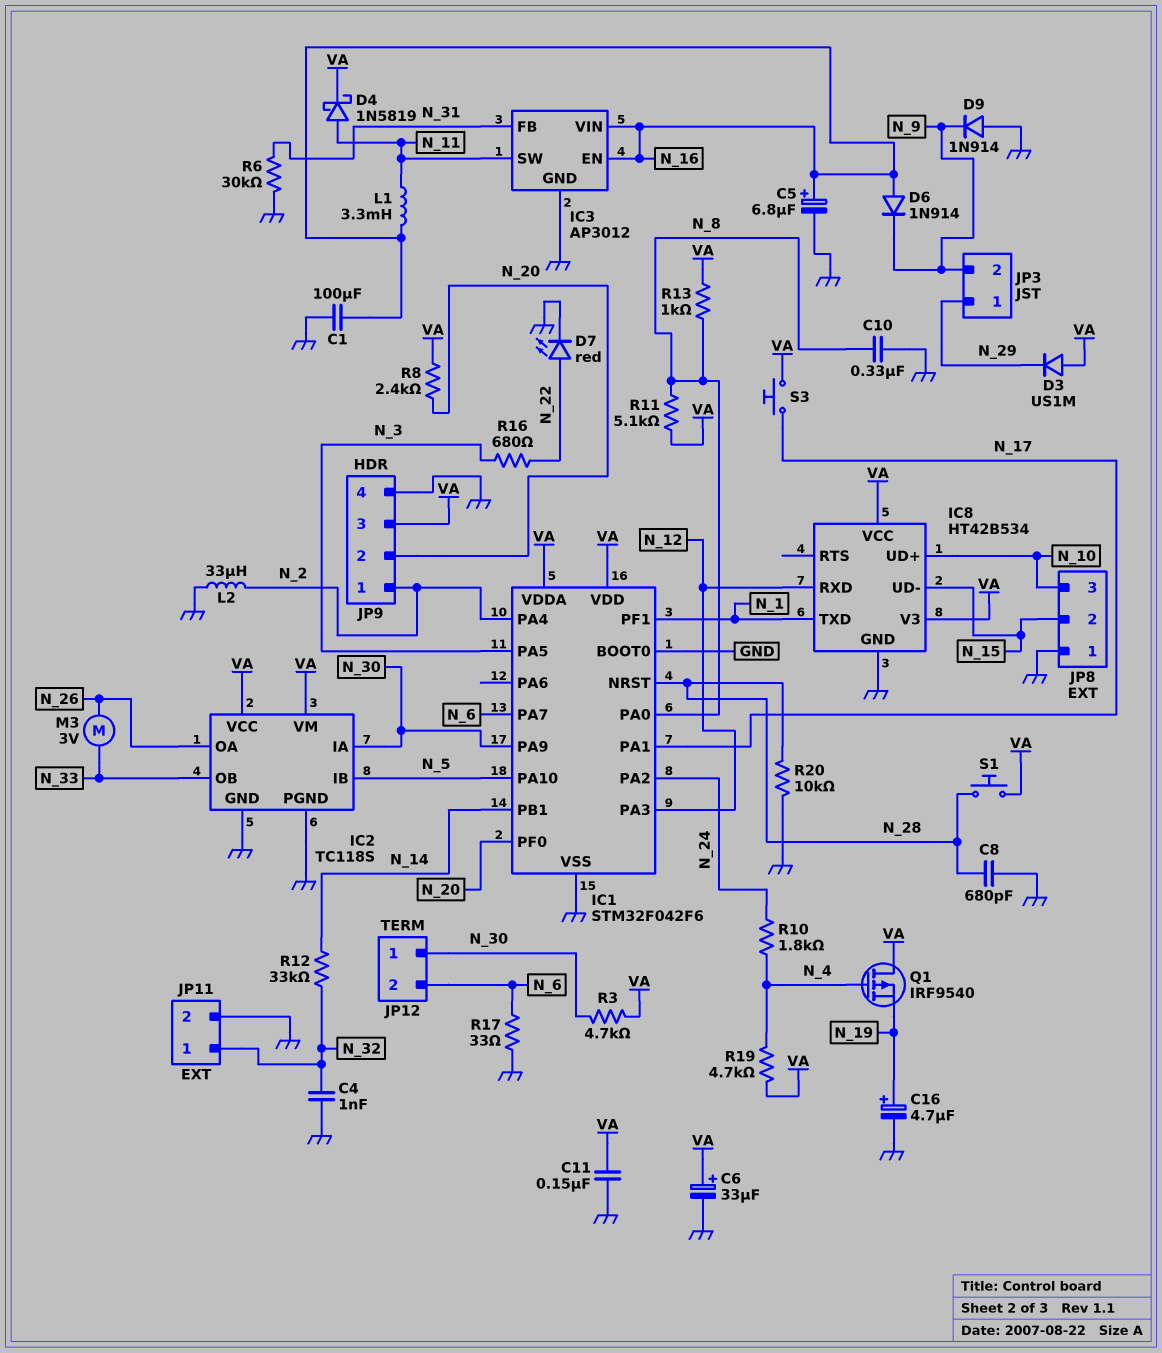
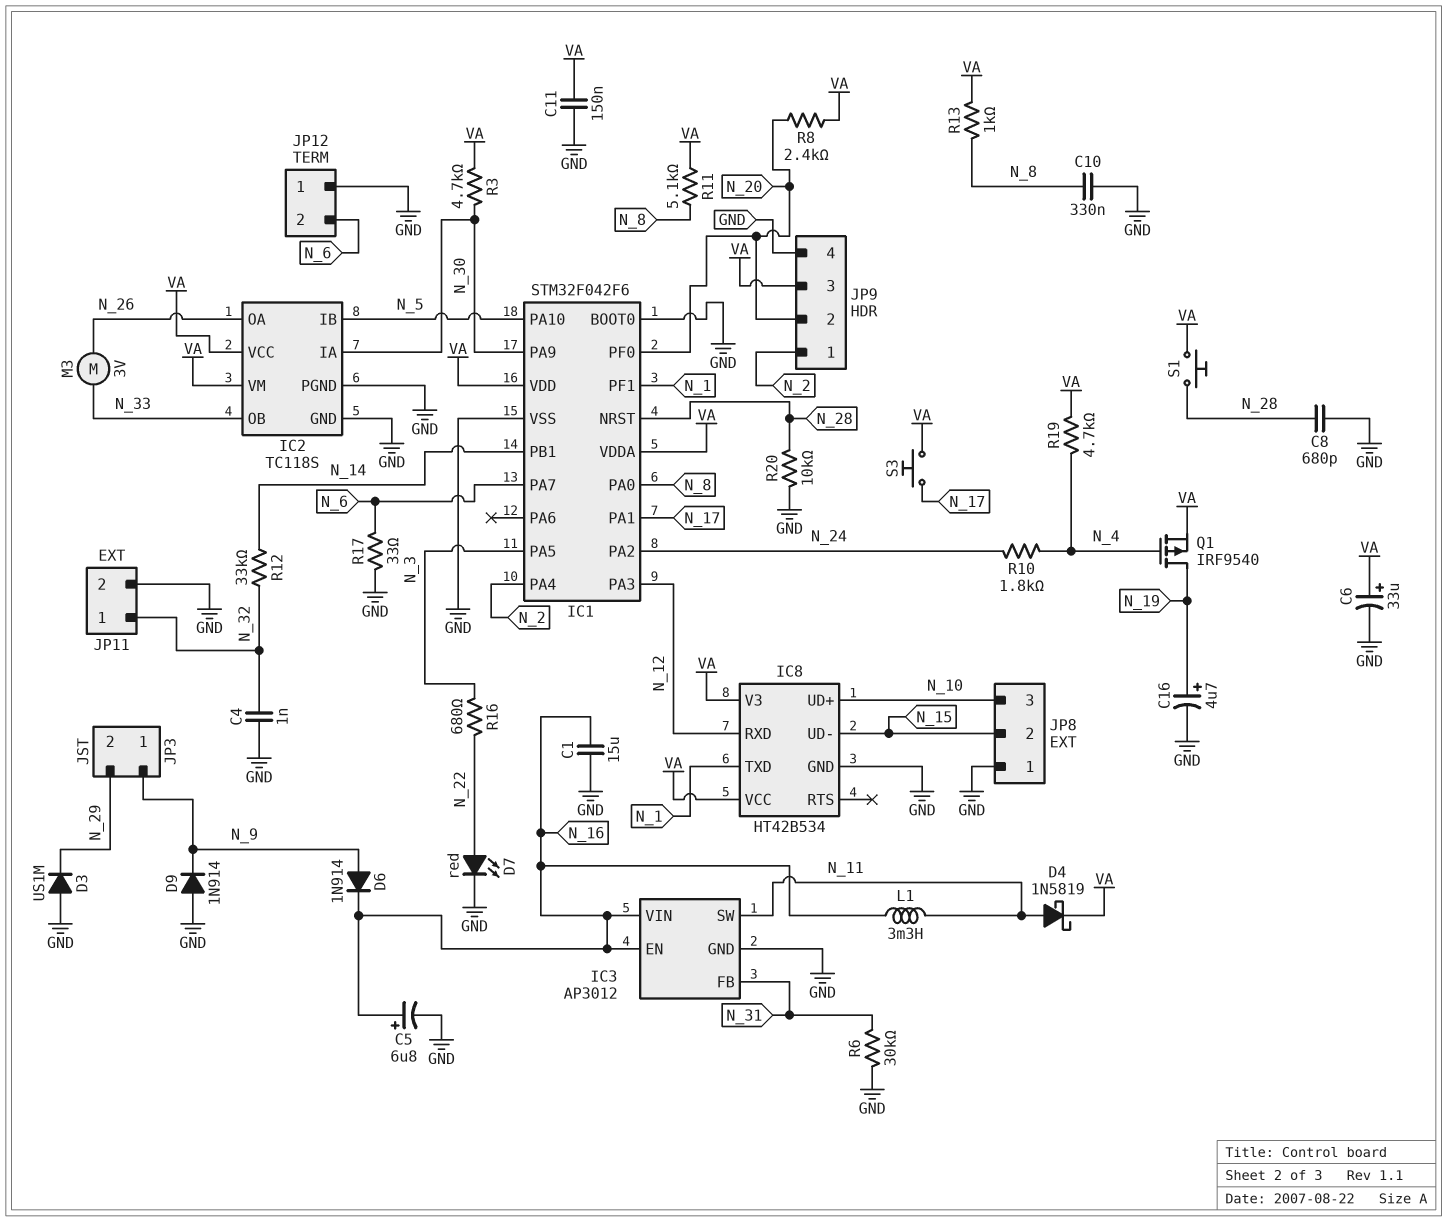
C1: 100uF (GND, N_16) -> 15uF (GND, N_16)
D3: diode US1M (A VA, K N_29) -> diode US1M (A GND, K N_29)
D6: diode 1N914 (A N_16, K N_9) -> diode 1N914 (A N_9, K N_16)
JP3 pin 1: N_29 -> N_9
JP3 pin 2: N_9 -> N_29
JP12 pin 1: N_30 -> GND
L2: 33uH (GND, N_2) -> none
Q1: PMOS IRF9540 (G N_4, D VA, S N_19) -> PMOS IRF9540 (G N_4, D N_19, S VA)

